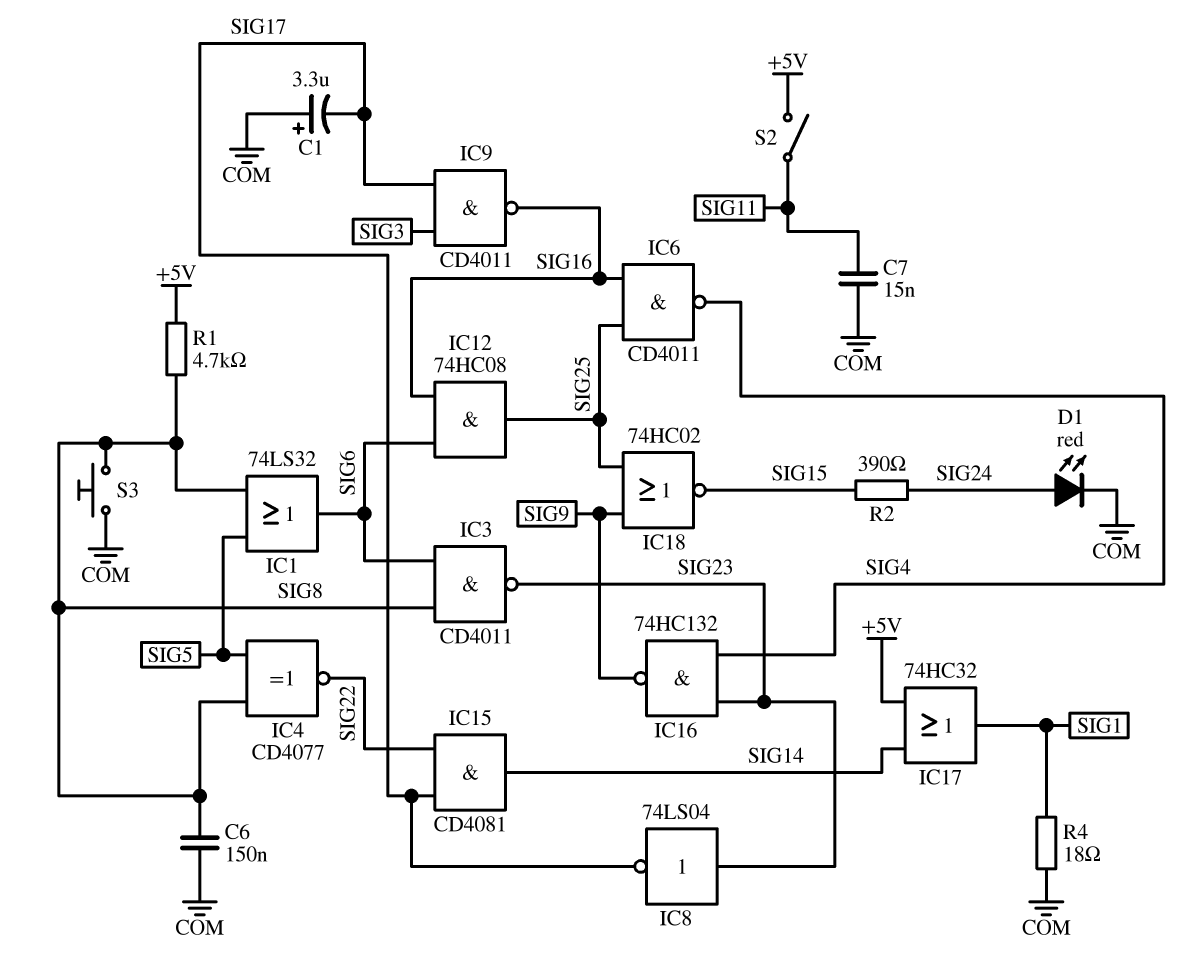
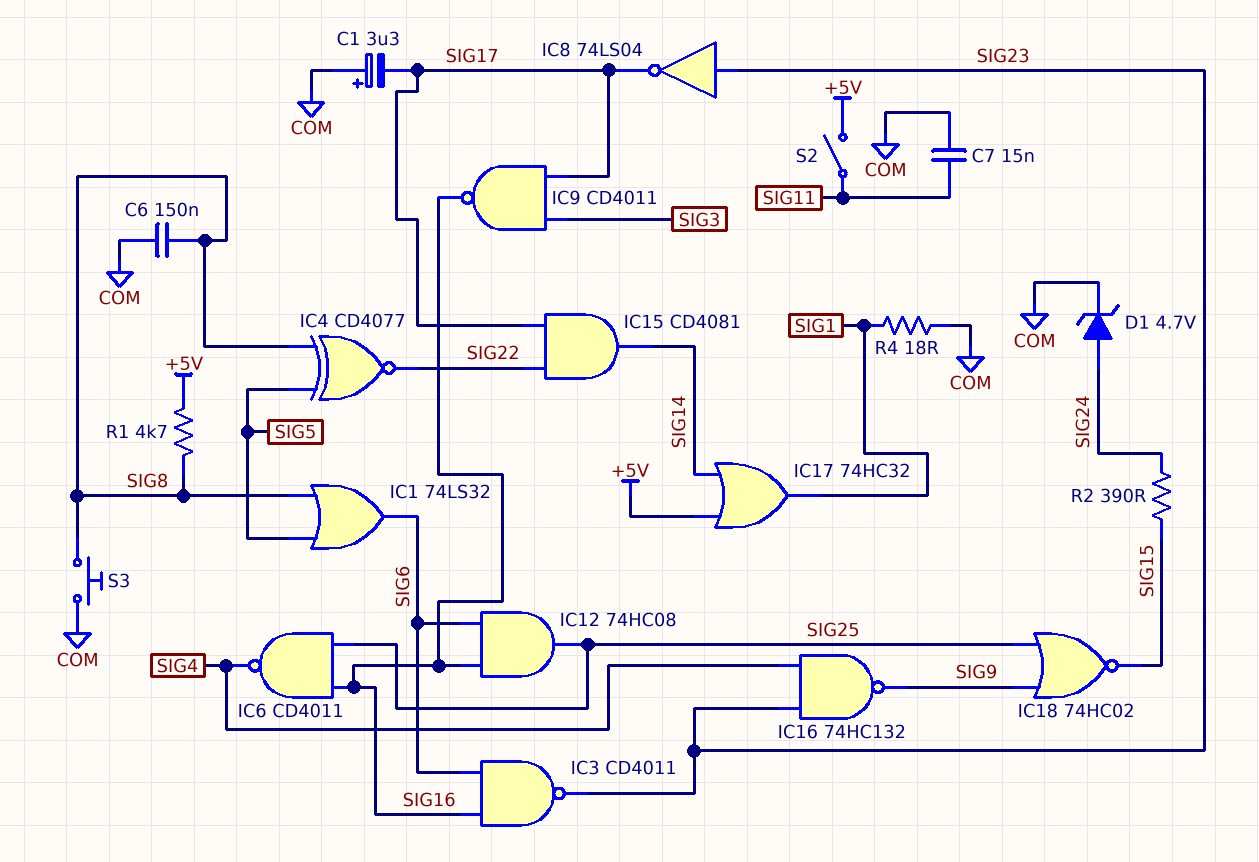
D1: LED red (A SIG24, K COM) -> zener 4.7V (A SIG24, K COM)
IC3: NAND CD4011 (in SIG6, in SIG8, out SIG23) -> NAND CD4011 (in SIG6, in SIG16, out SIG23)

